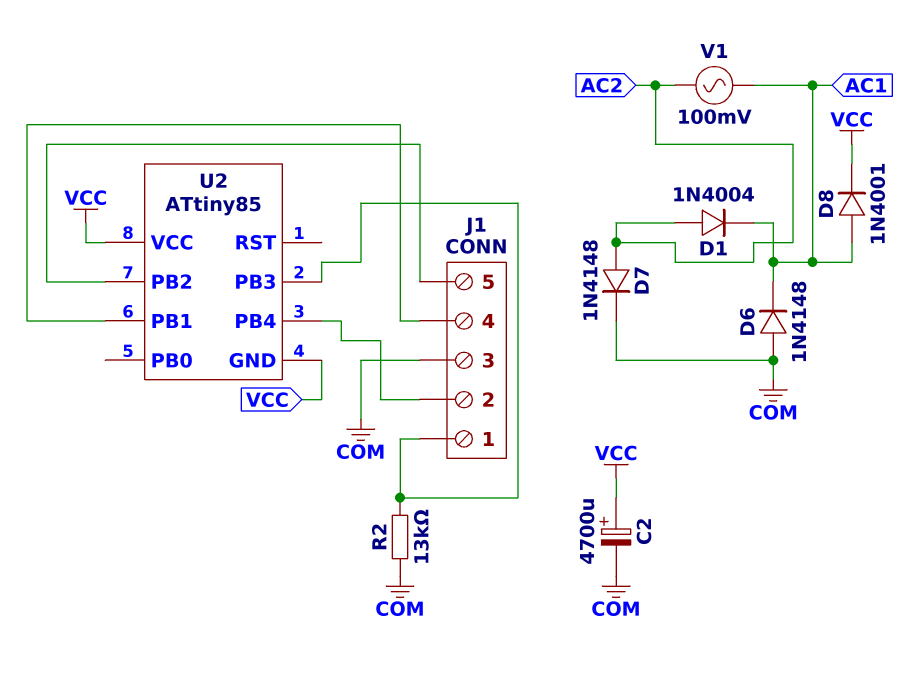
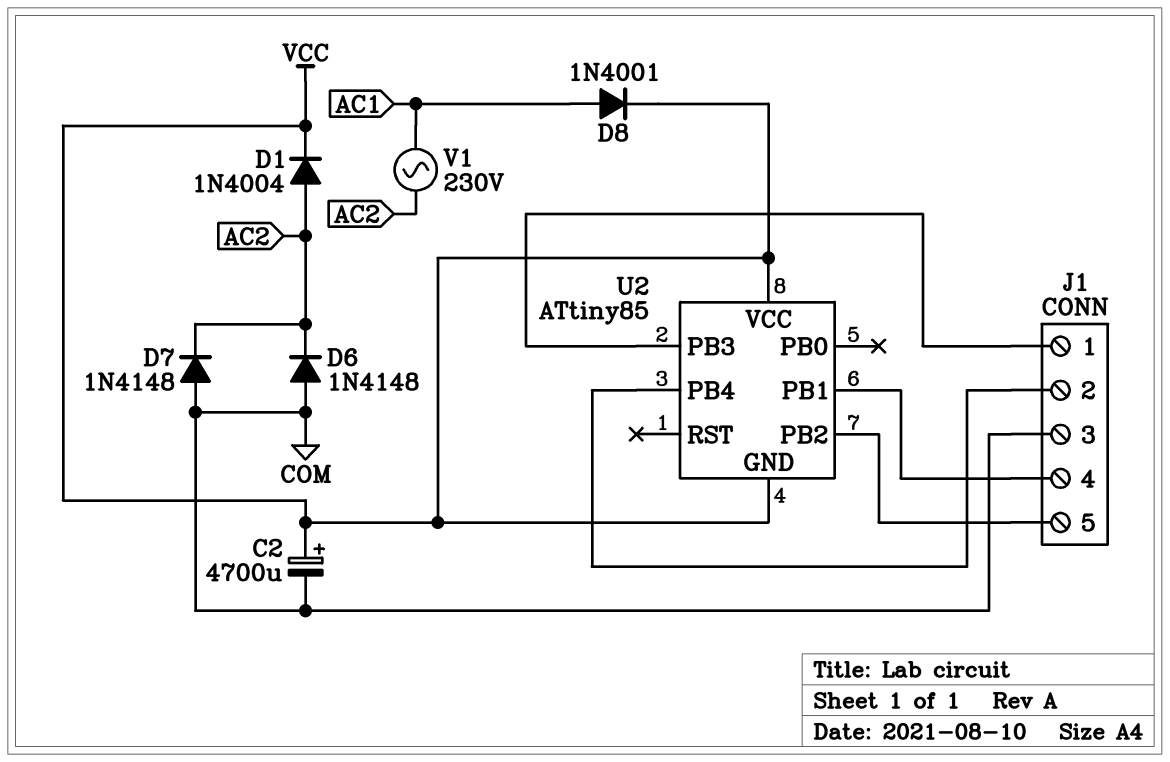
D1: diode 1N4004 (A AC2, K AC1) -> diode 1N4004 (A AC2, K VCC)
D6: diode 1N4148 (A COM, K AC1) -> diode 1N4148 (A COM, K AC2)
D7: diode 1N4148 (A AC2, K COM) -> diode 1N4148 (A COM, K AC2)
R2: 13k (COM, J1/1) -> none
V1: AC 100mV (AC1, AC2) -> AC 230V (AC1, AC2)

